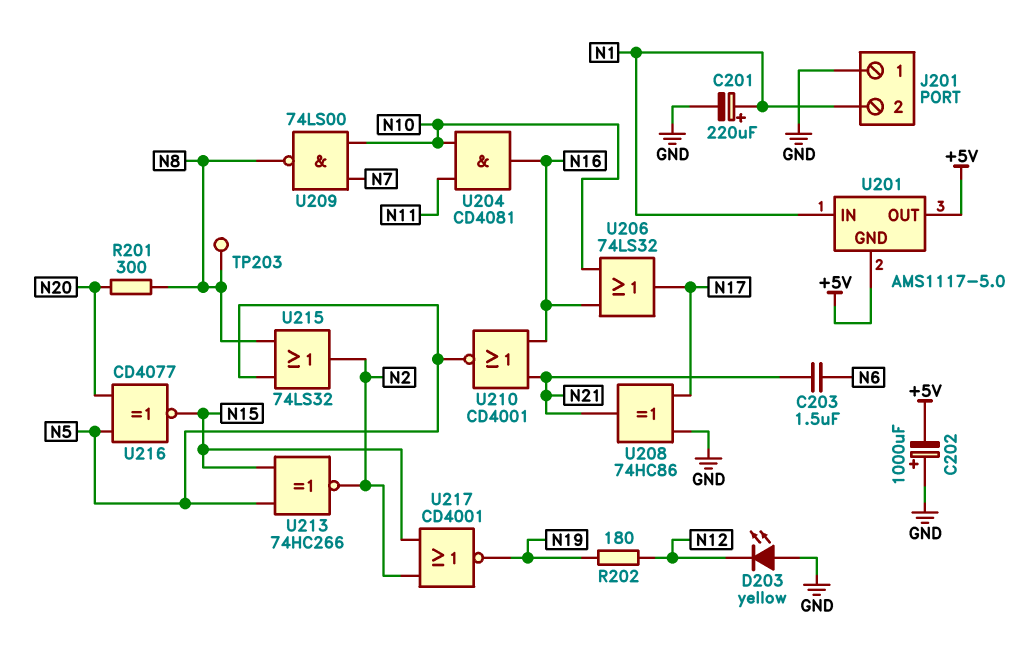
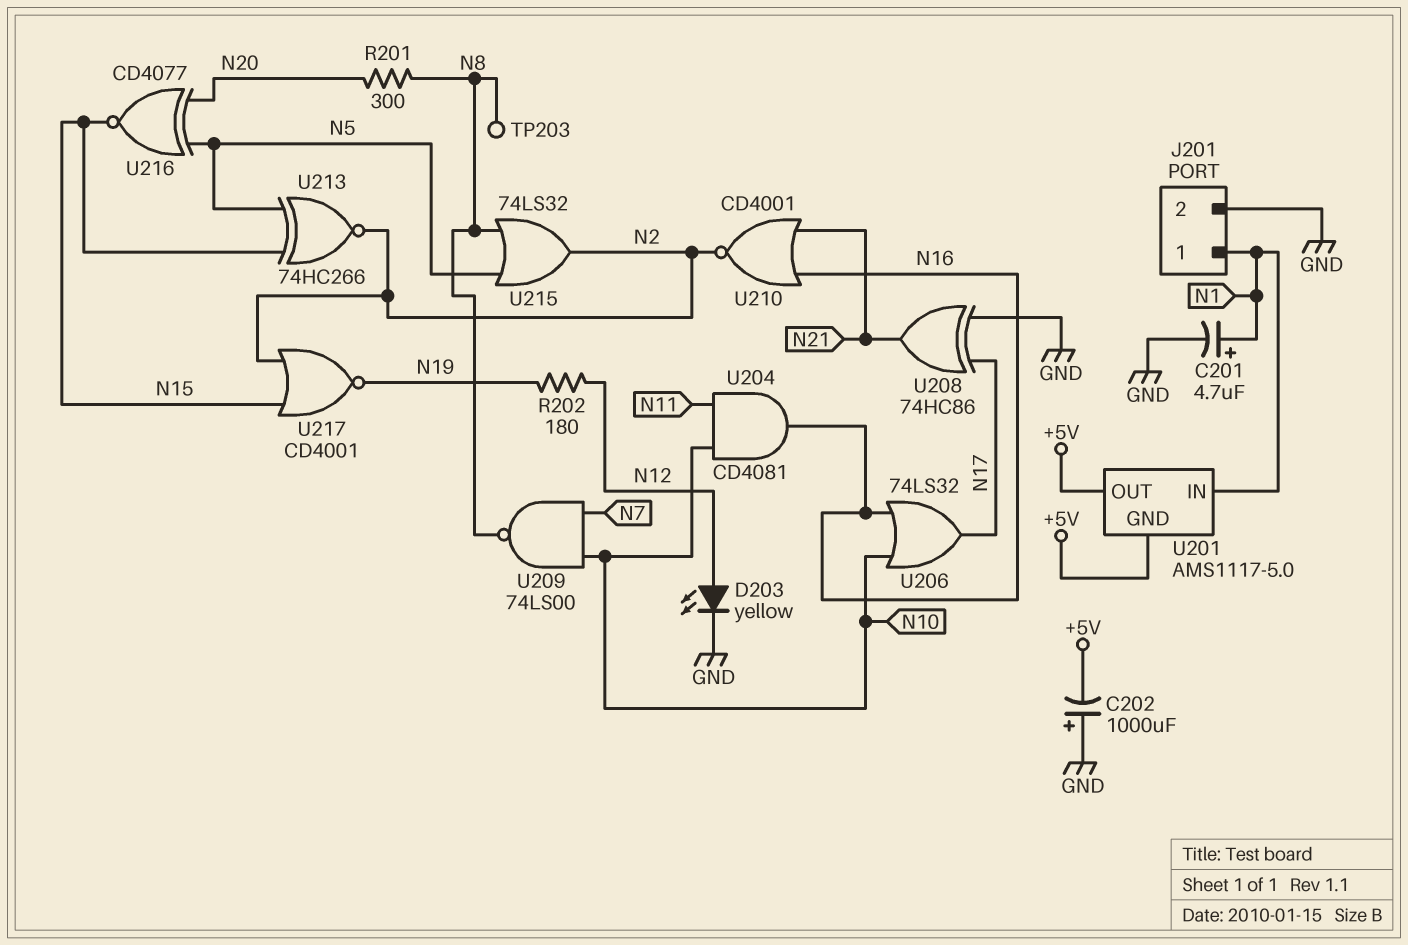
C201: 220uF (plus N1, minus GND) -> 4.7uF (plus N1, minus GND)
C203: 1.5uF (N6, N21) -> none
D203: LED yellow (A GND, K N12) -> LED yellow (A N12, K GND)
J201 pin 1: GND -> N1
J201 pin 2: N1 -> GND
U210: NOR CD4001 (in N16, in N21, out N5) -> NOR CD4001 (in N16, in N21, out N2)

